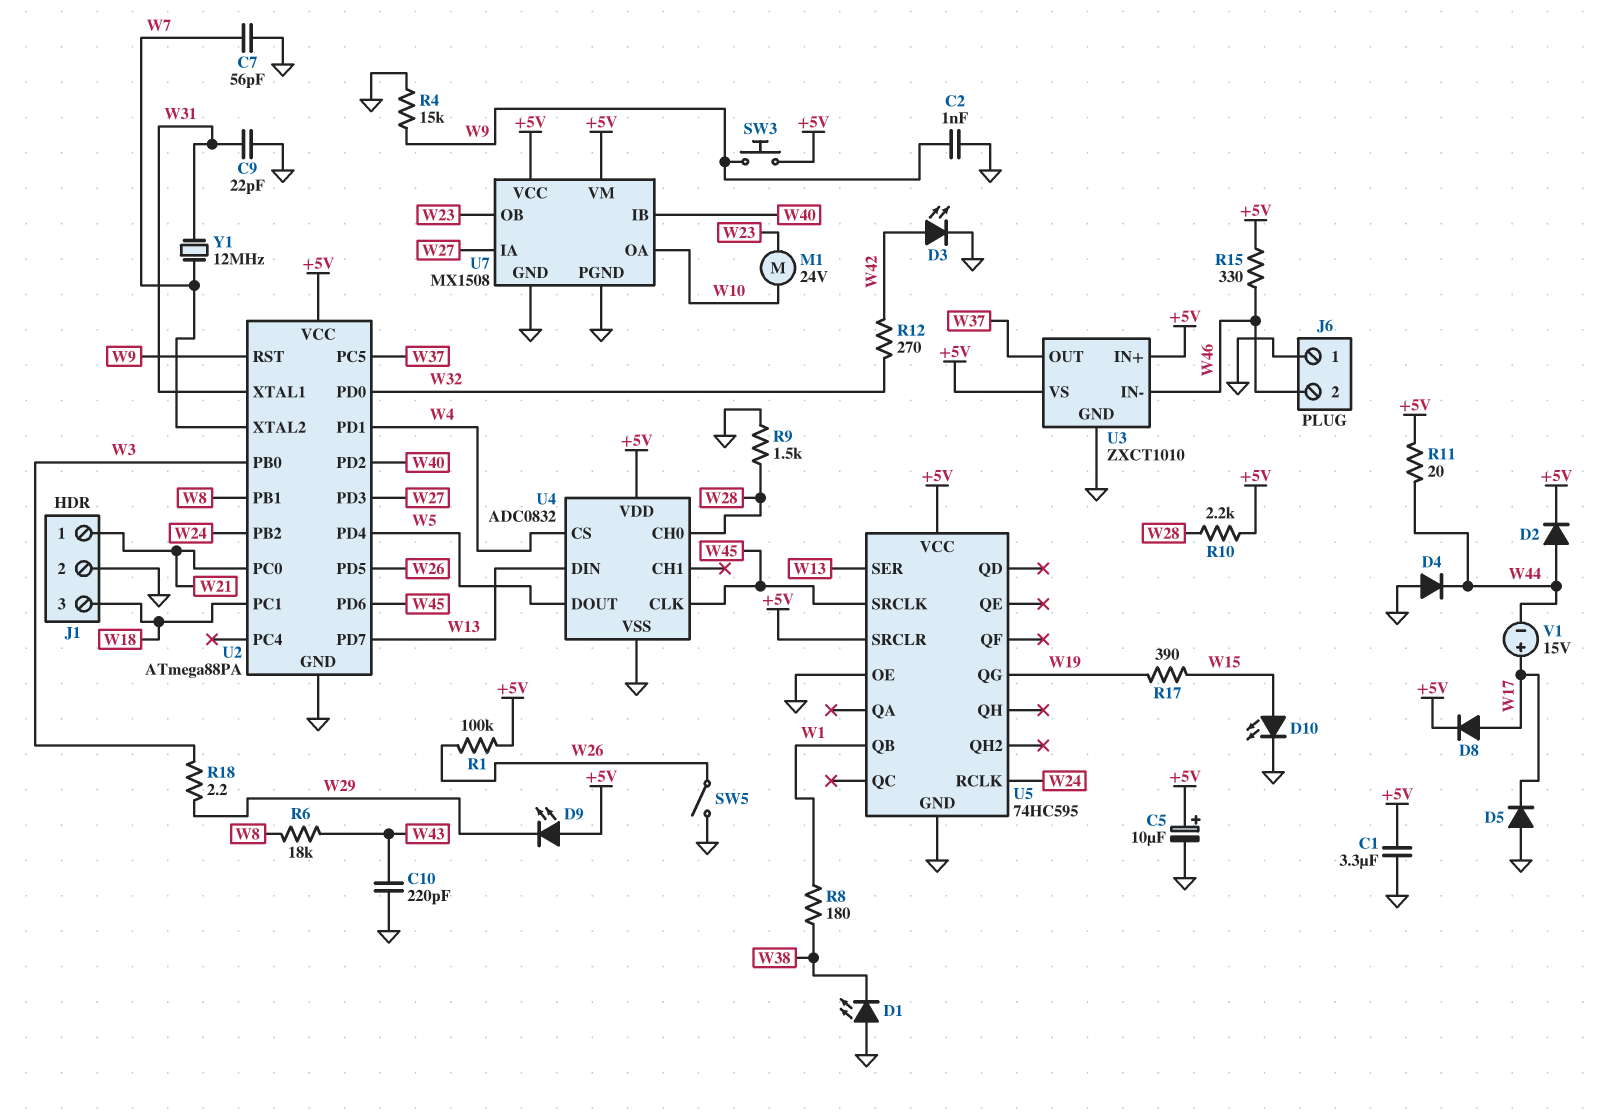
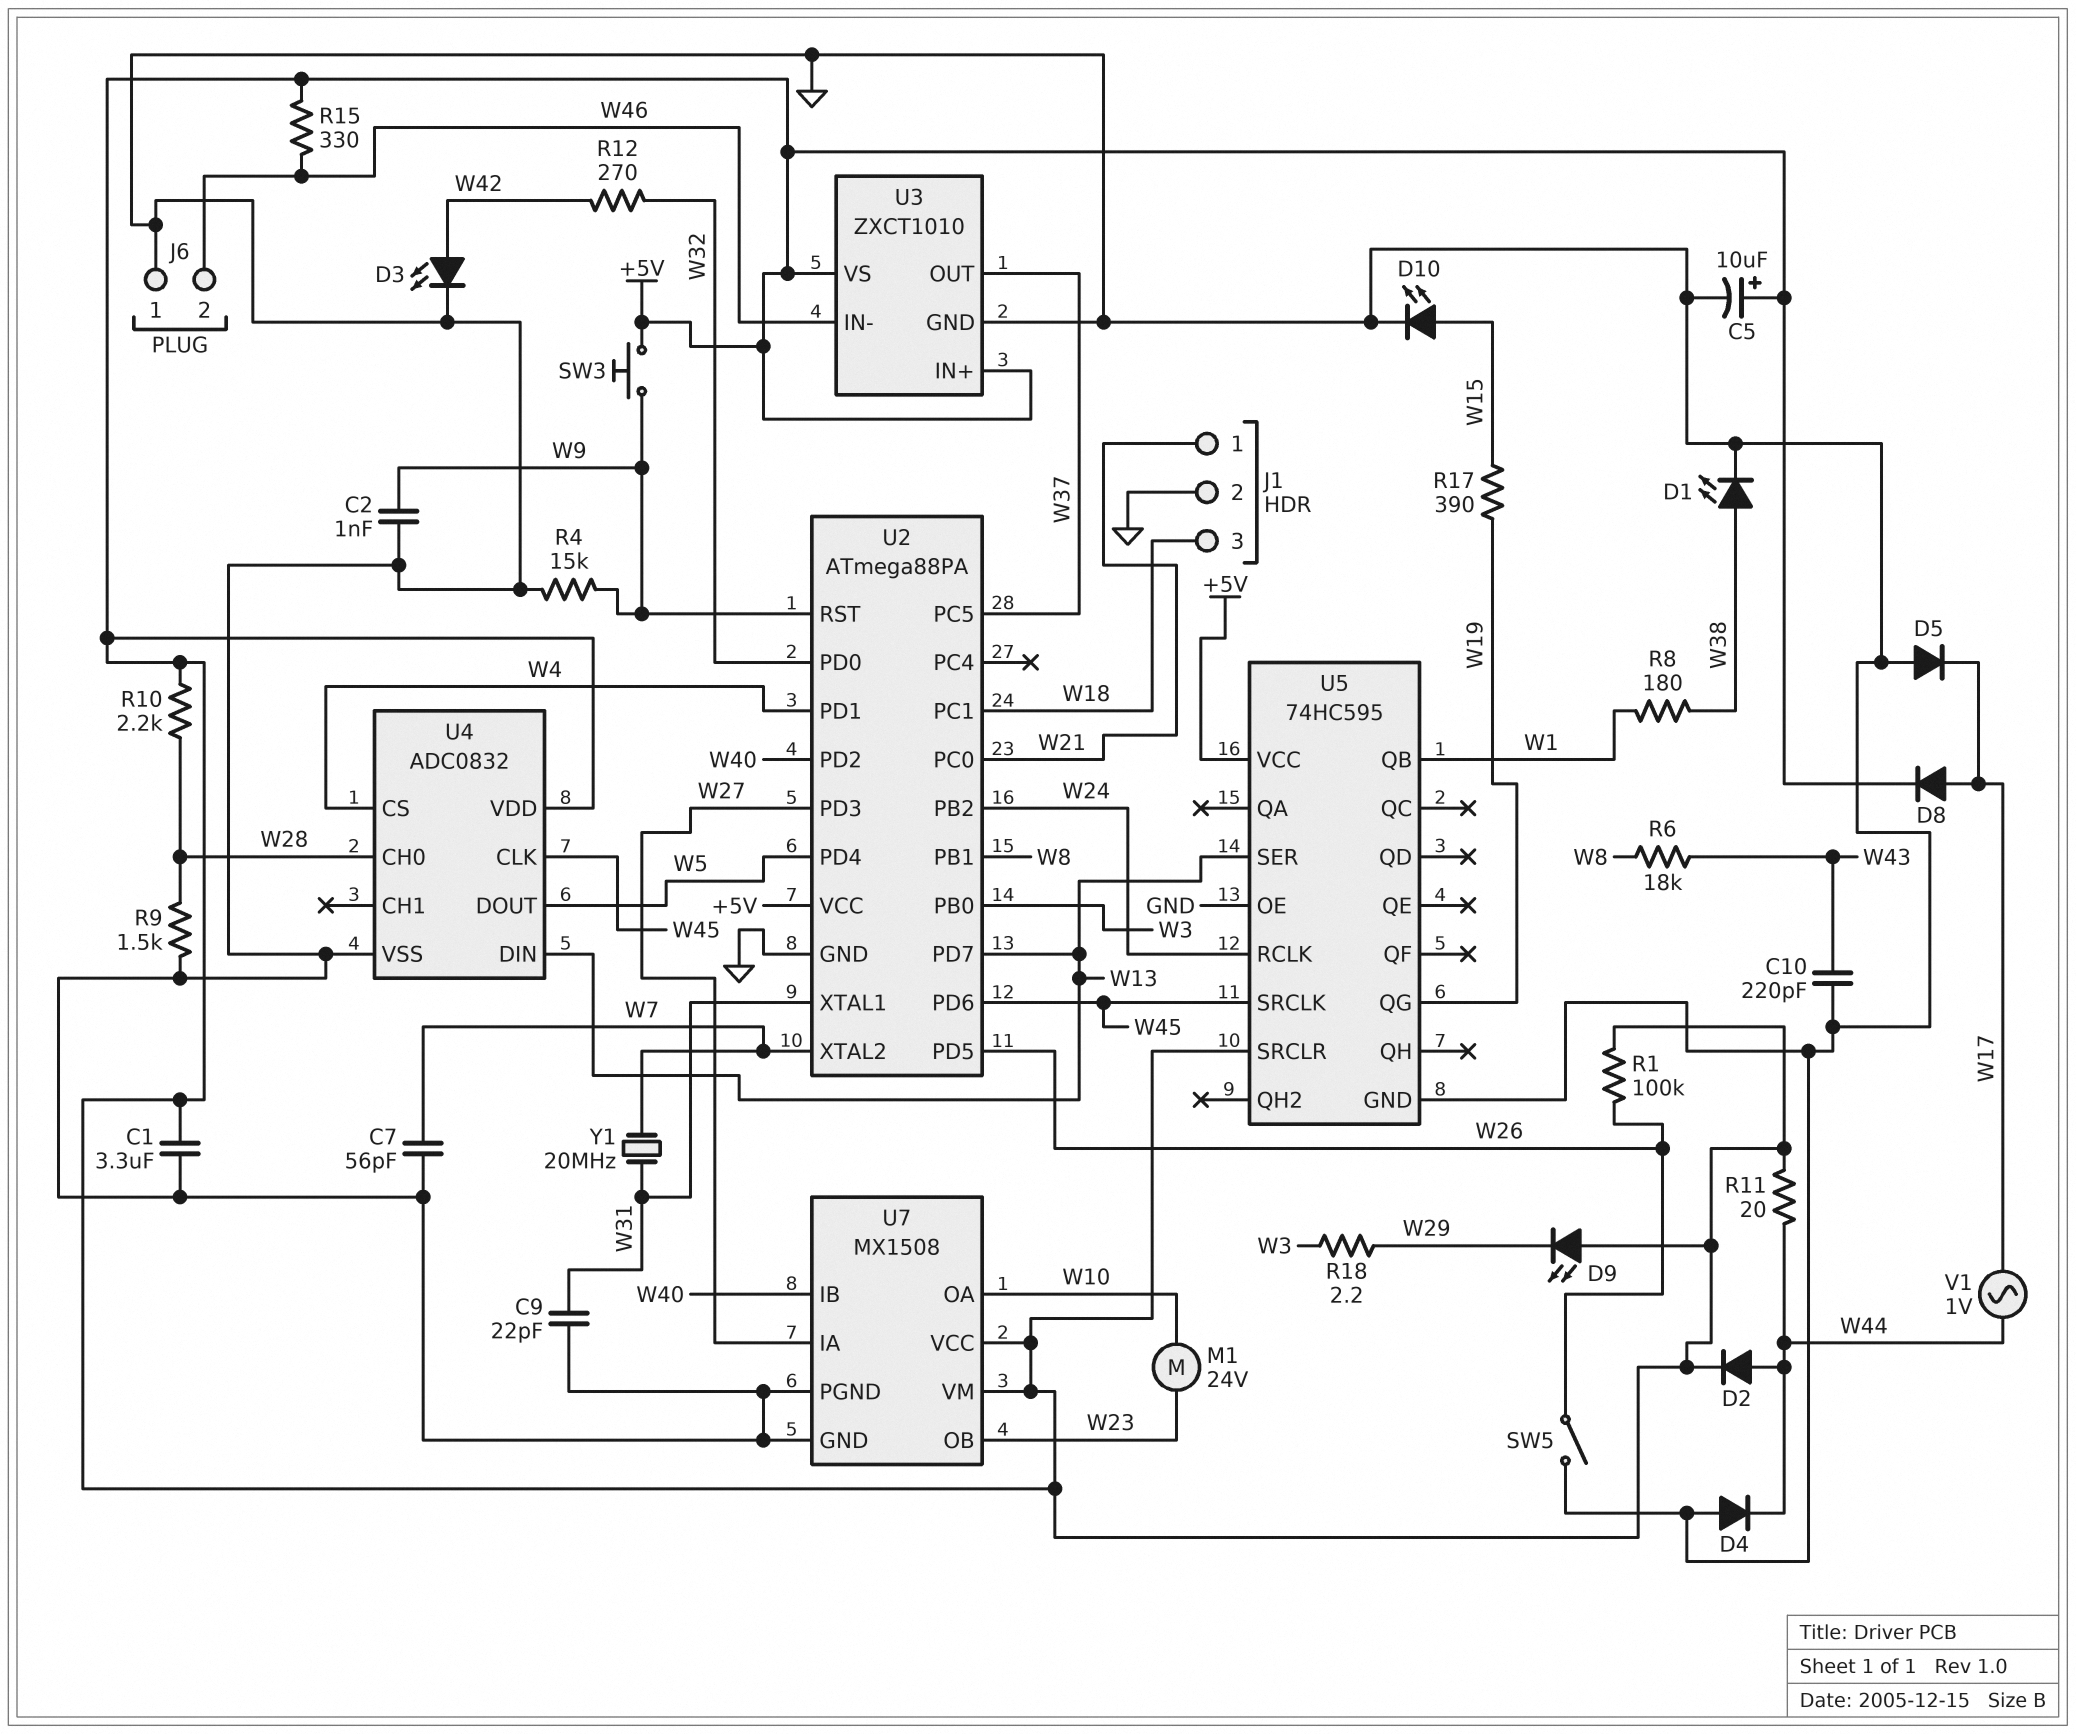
D1: LED (A GND, K W38) -> LED (A W38, K GND)
V1: 15V (plus W17, minus W44) -> AC 1V (W17, W44)
Y1: 12MHz (W7, W31) -> 20MHz (W7, W31)

